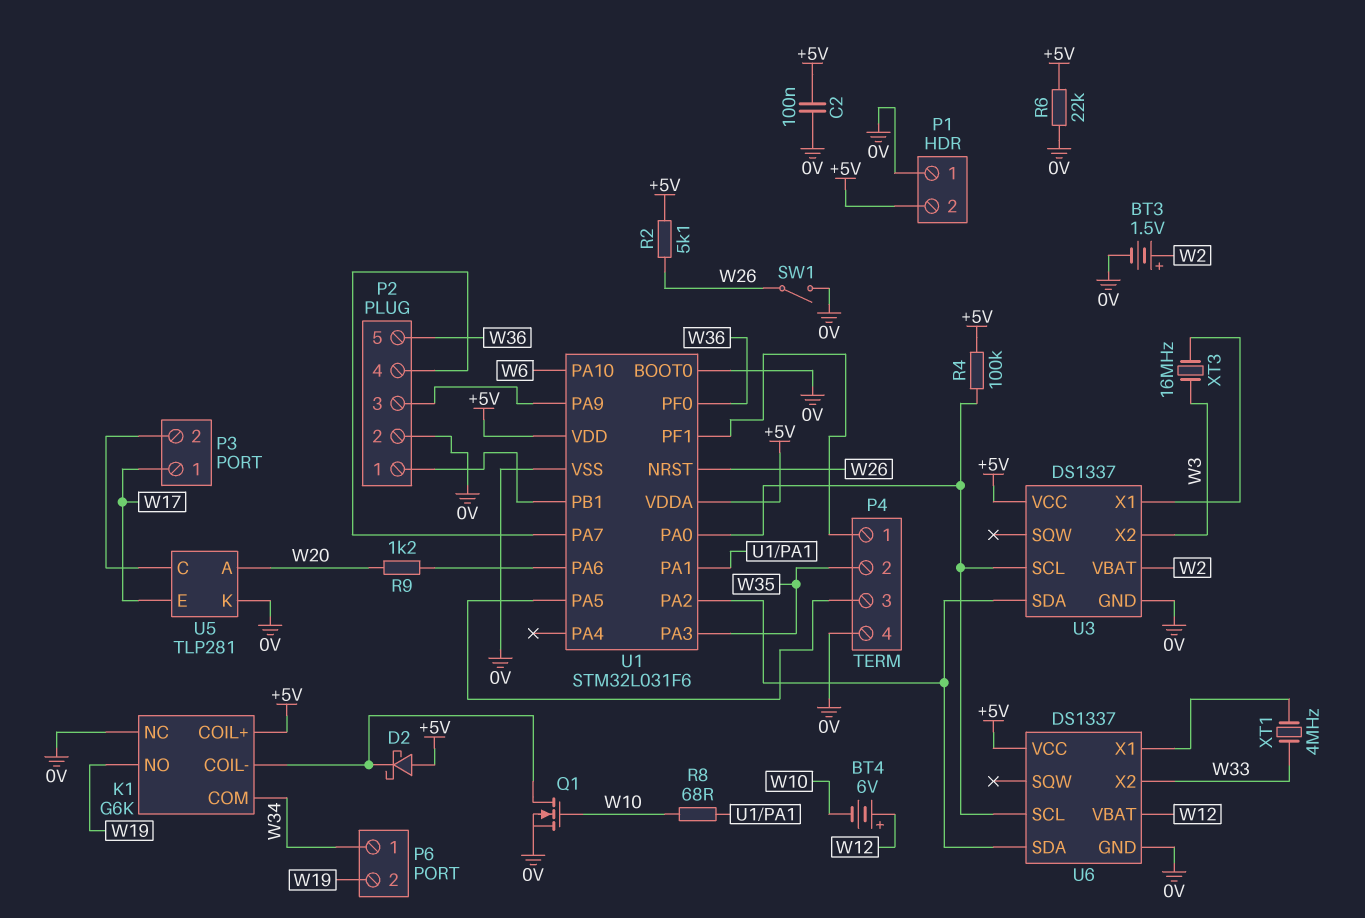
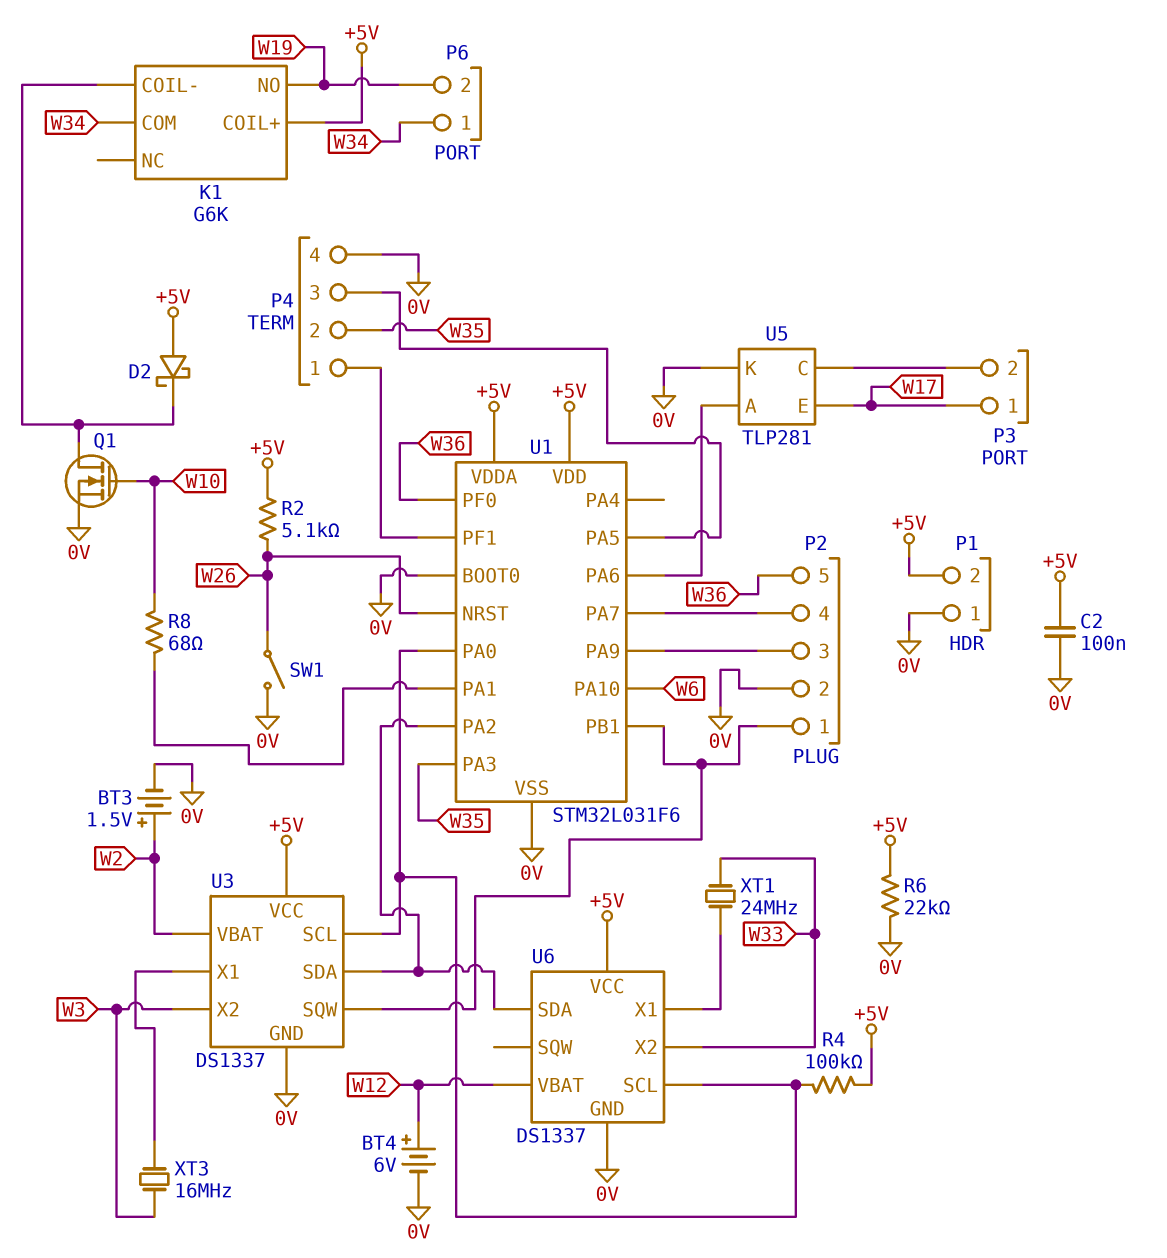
BT4: 6V (plus W12, minus W10) -> 6V (plus W12, minus 0V)
K1 pin NC: 0V -> none
R9: 1.2k (U1/PA6, W20) -> none
U3 pin SQW: none -> P2/1
U5 pin A: W20 -> U1/PA6
XT1: 4MHz (U6/X1, W33) -> 24MHz (U6/X1, W33)

